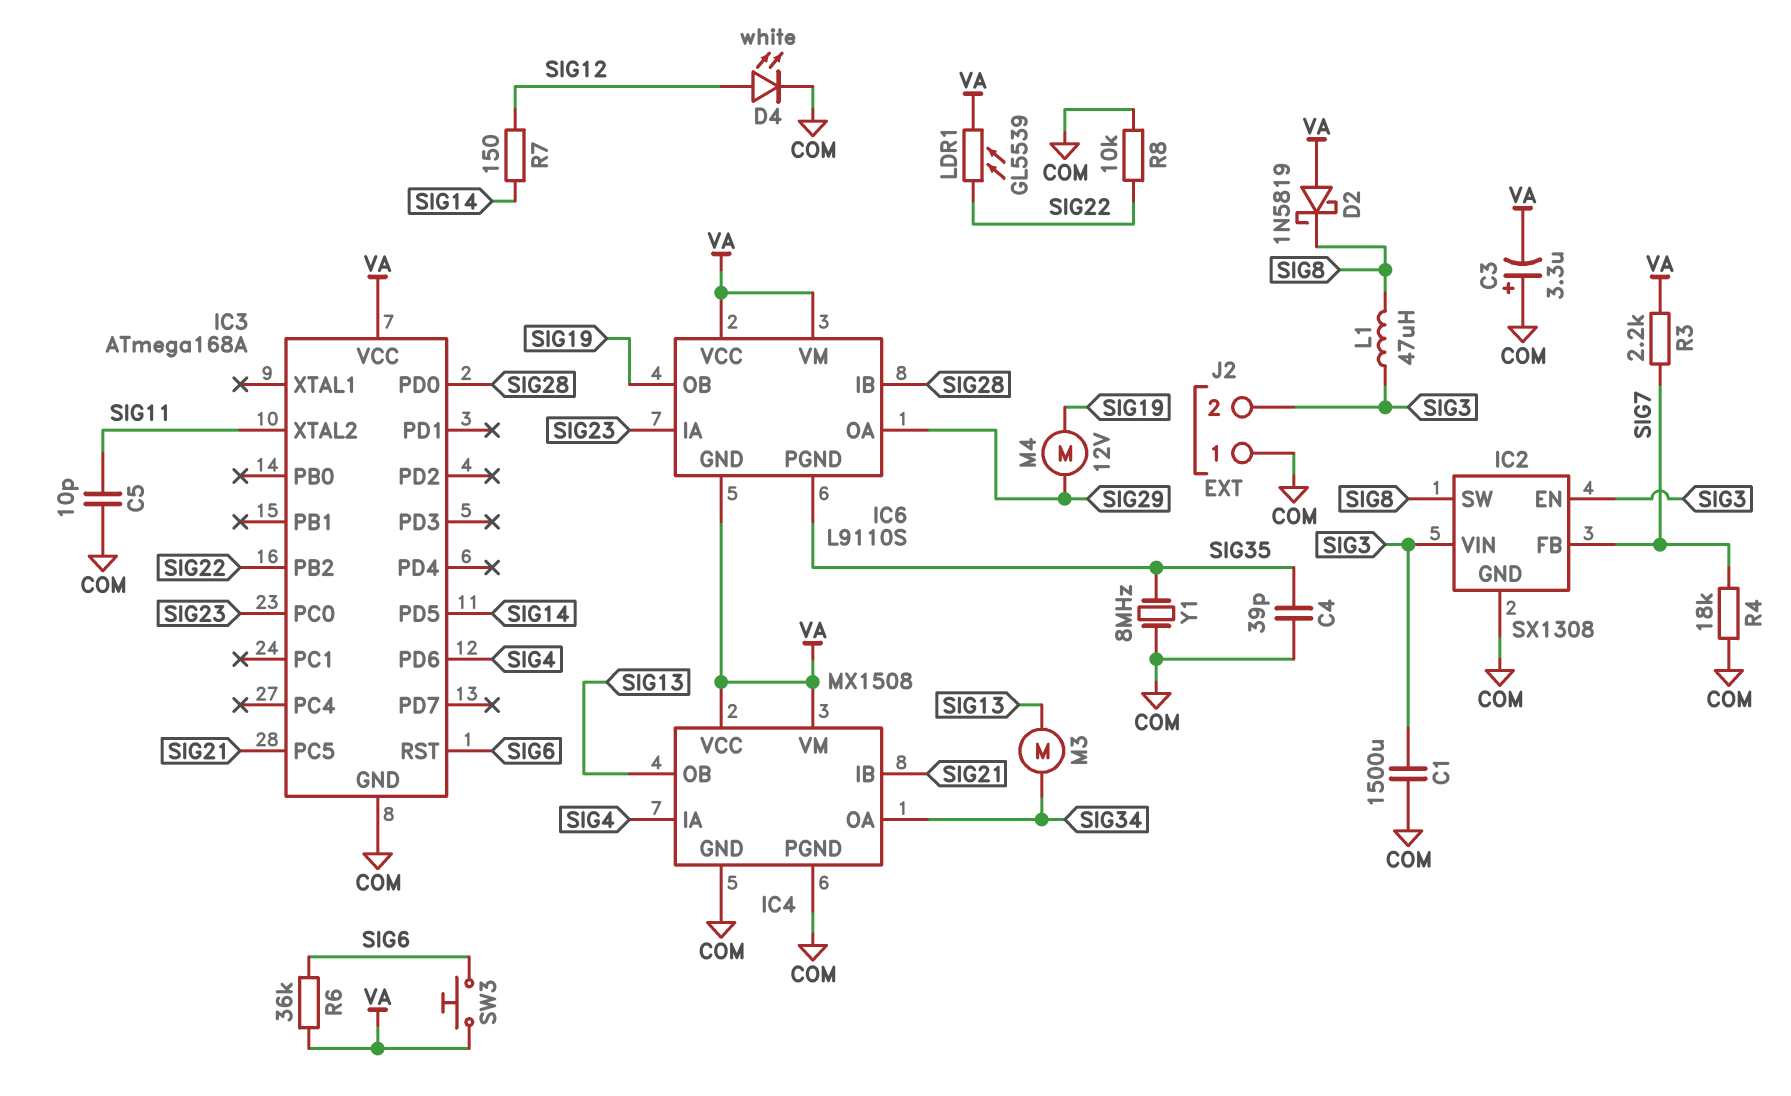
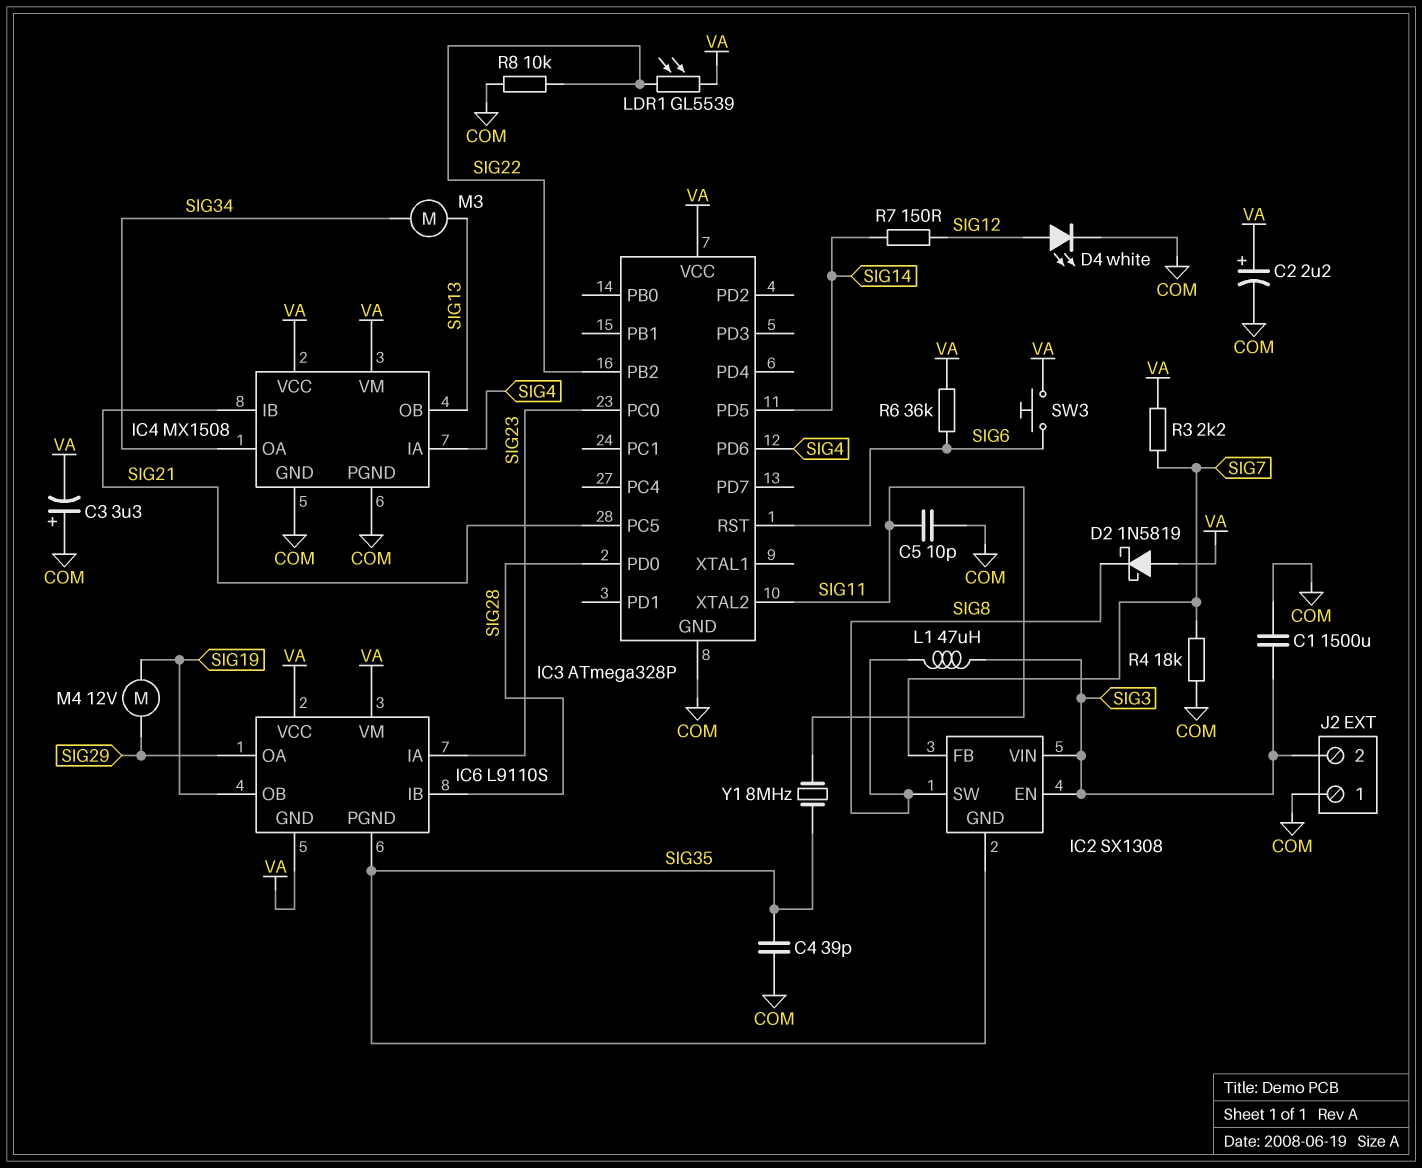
C2: none -> 2.2uF (plus VA, minus COM)
IC2 pin GND: COM -> SIG35
IC3: ATmega168A -> ATmega328P
Y1: 8MHz (COM, SIG35) -> 8MHz (SIG11, SIG35)

